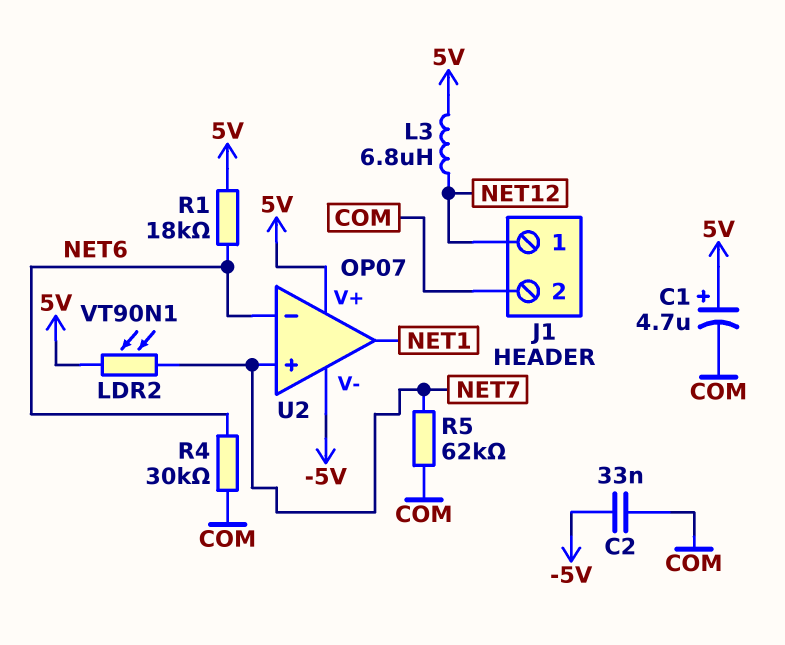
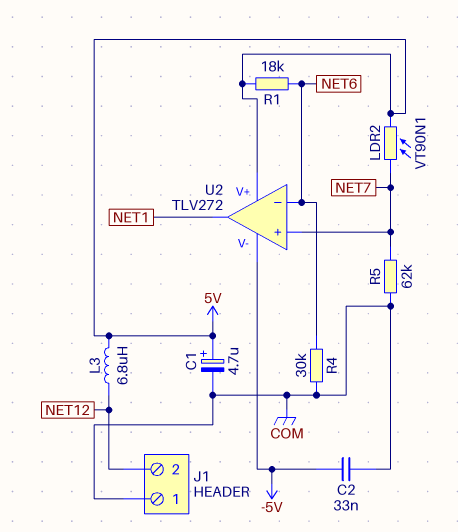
J1 pin 1: NET12 -> COM
J1 pin 2: COM -> NET12
U2: OP07 -> TLV272

